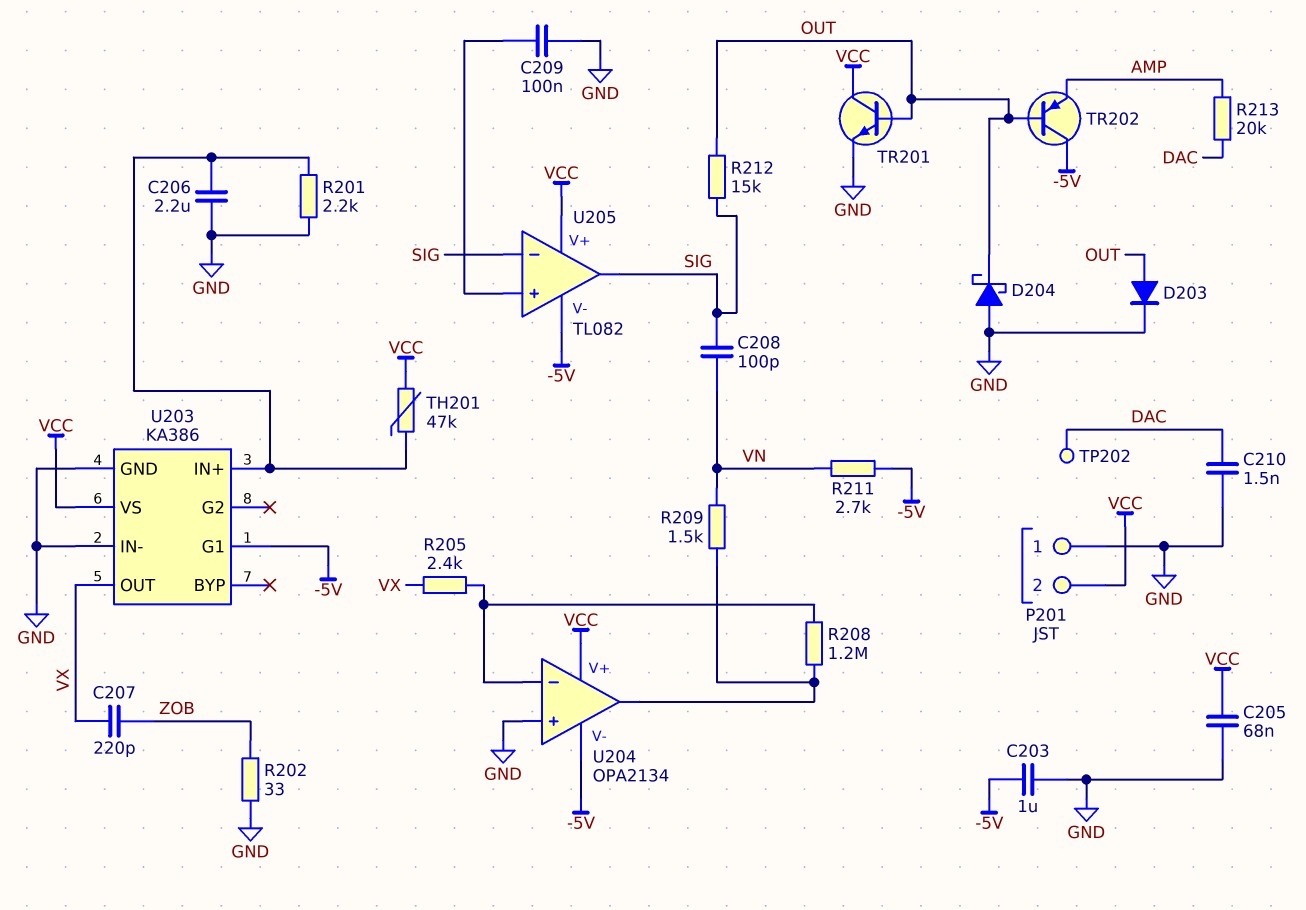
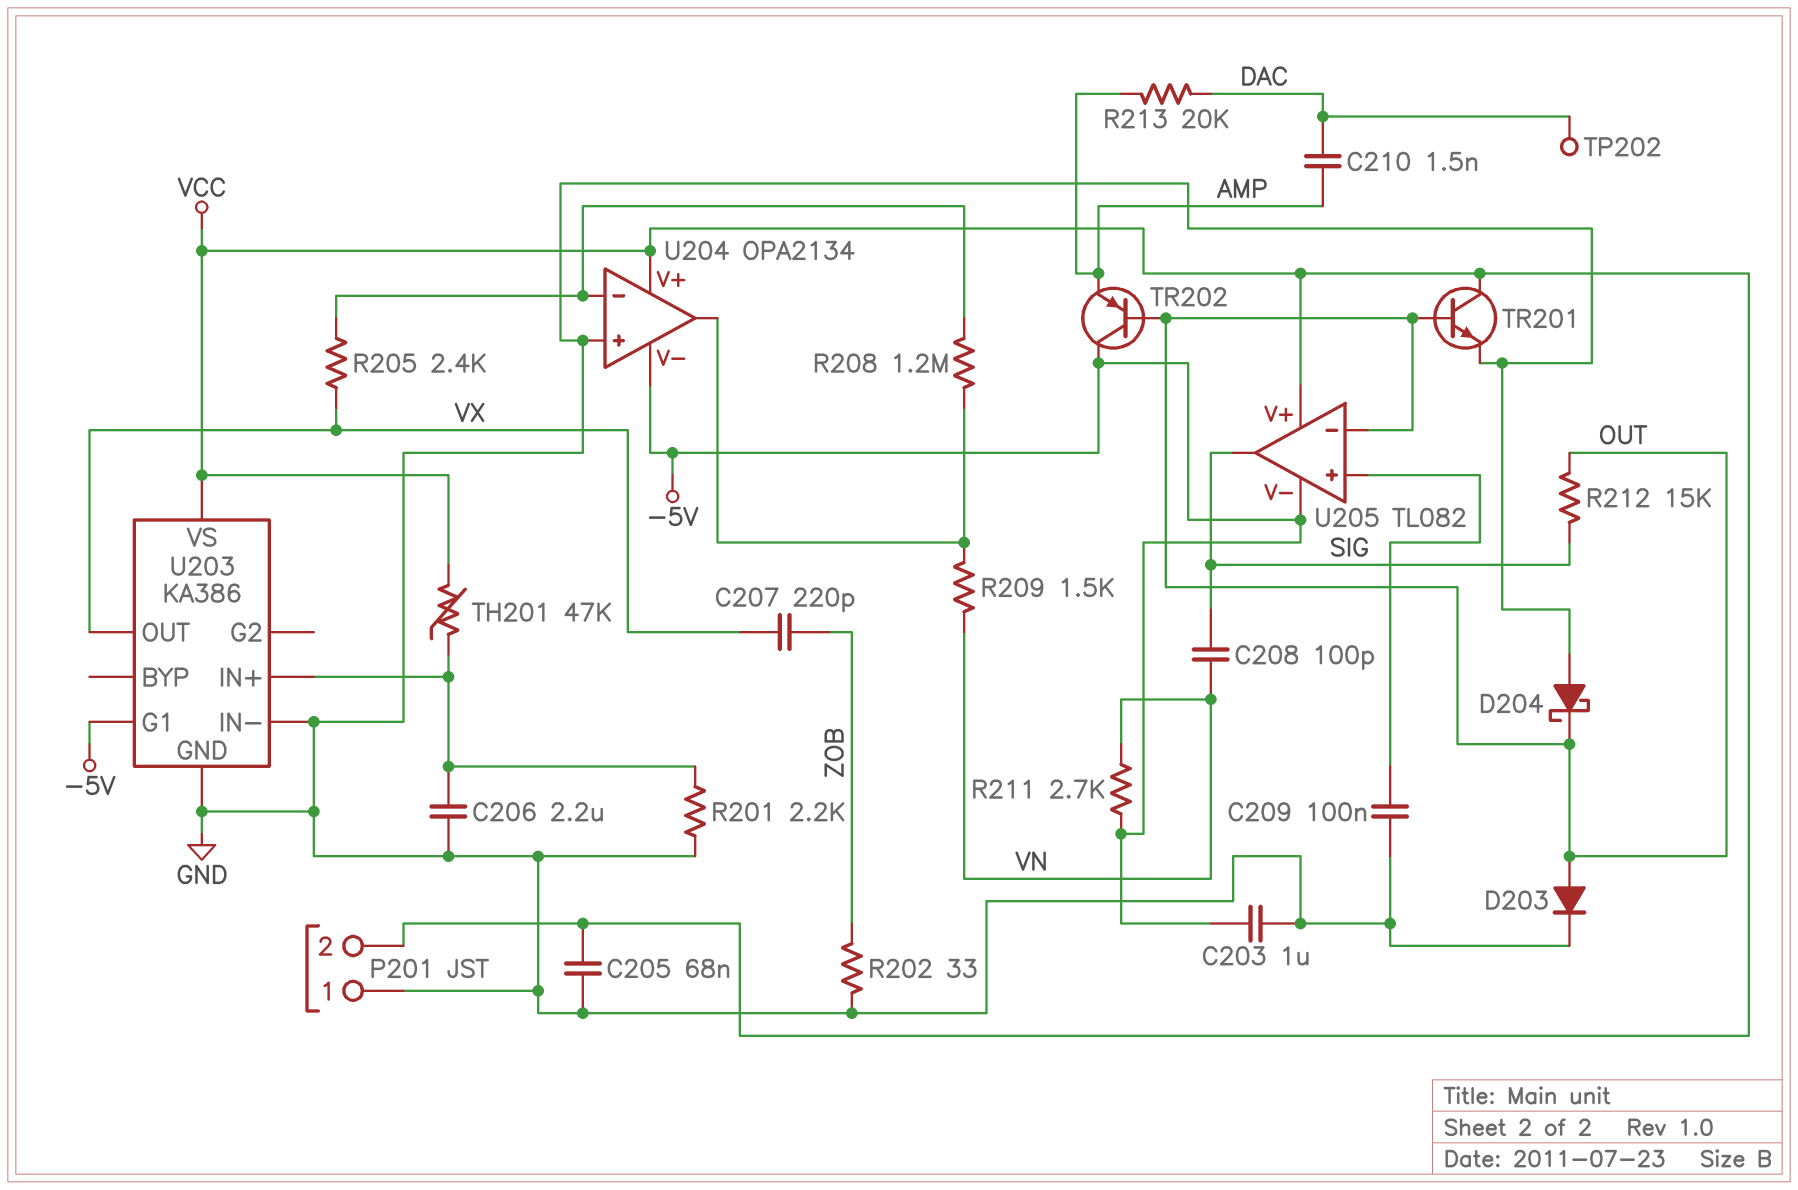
C210: 1.5nF (DAC, GND) -> 1.5nF (AMP, DAC)
U205 pin in-: SIG -> OUT

